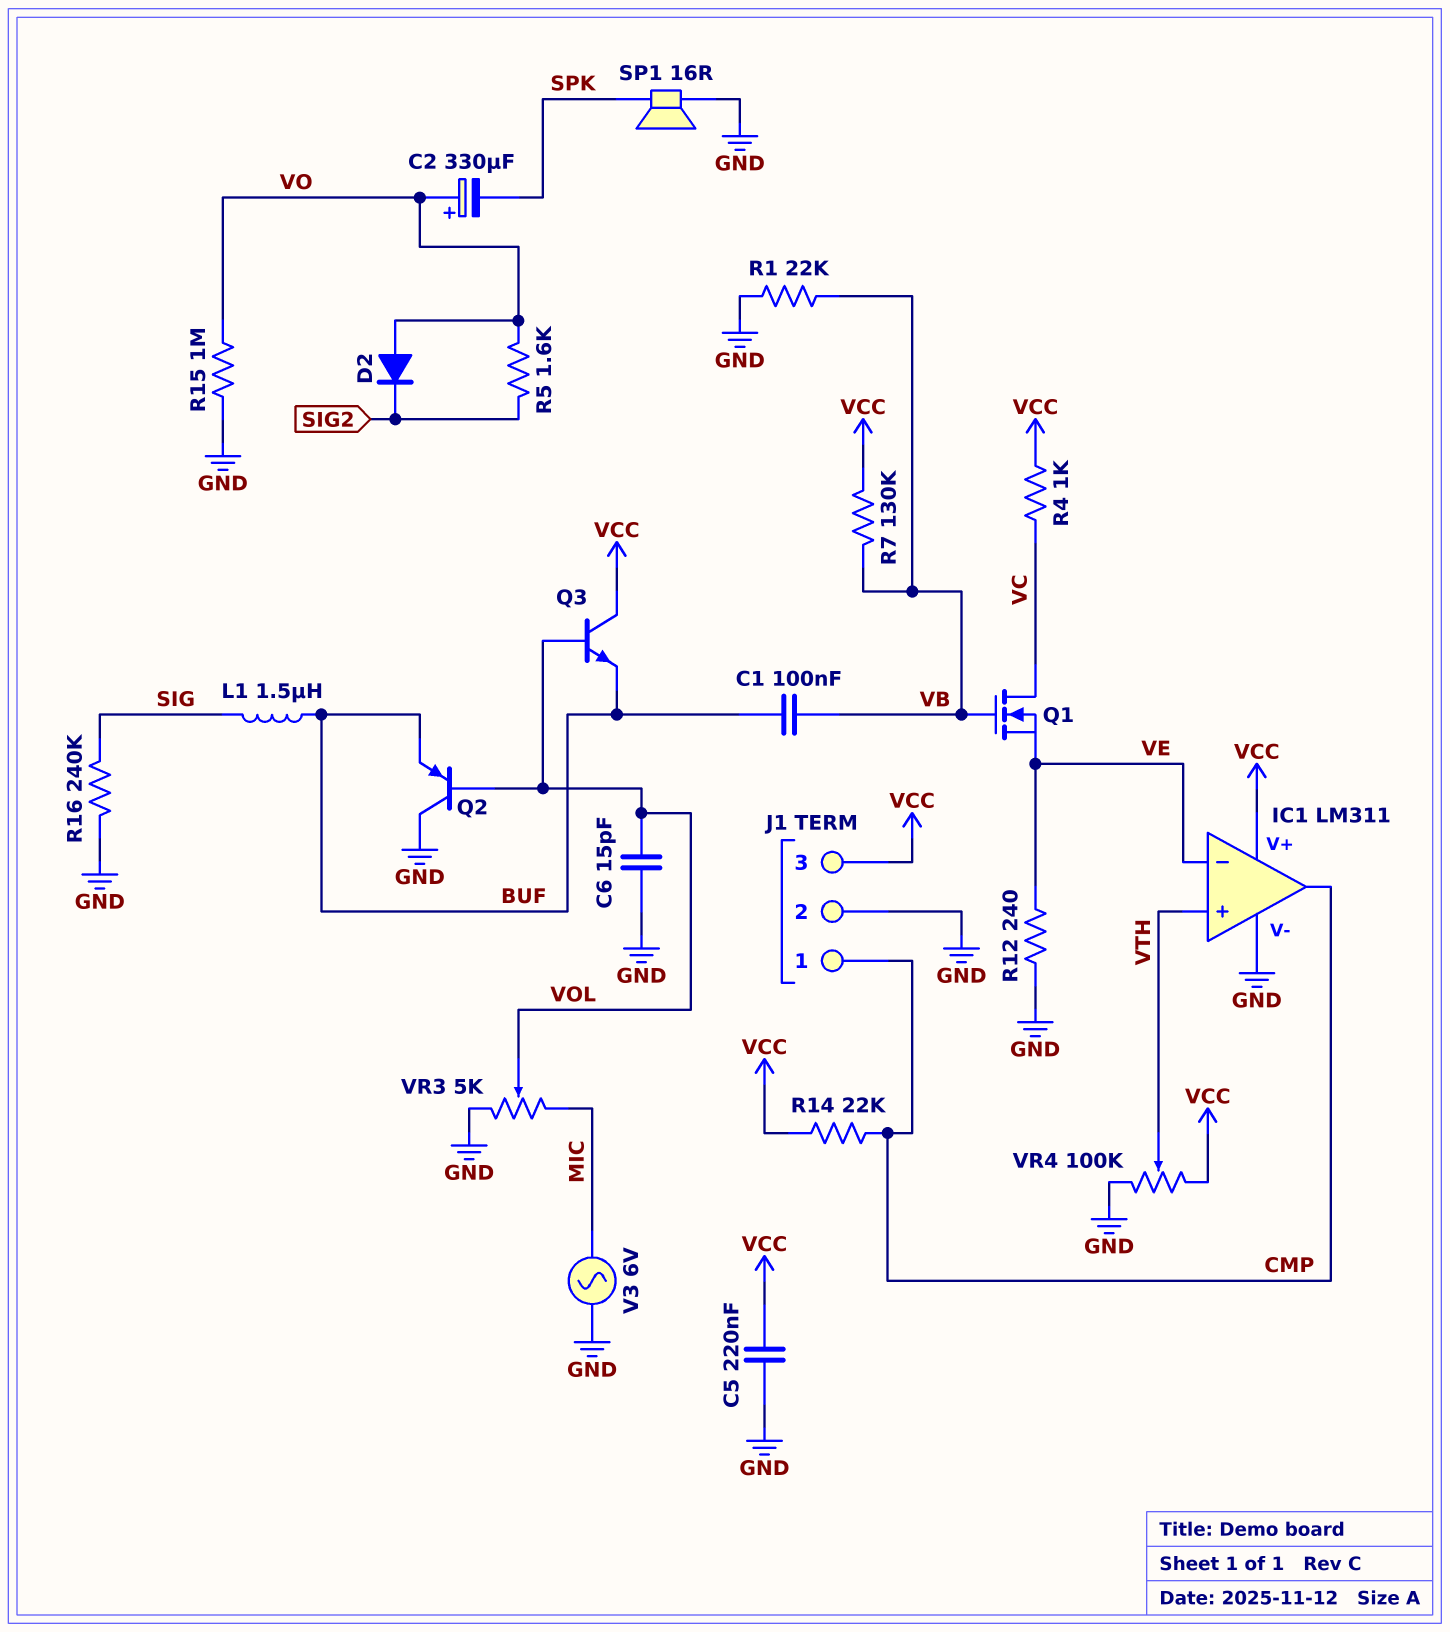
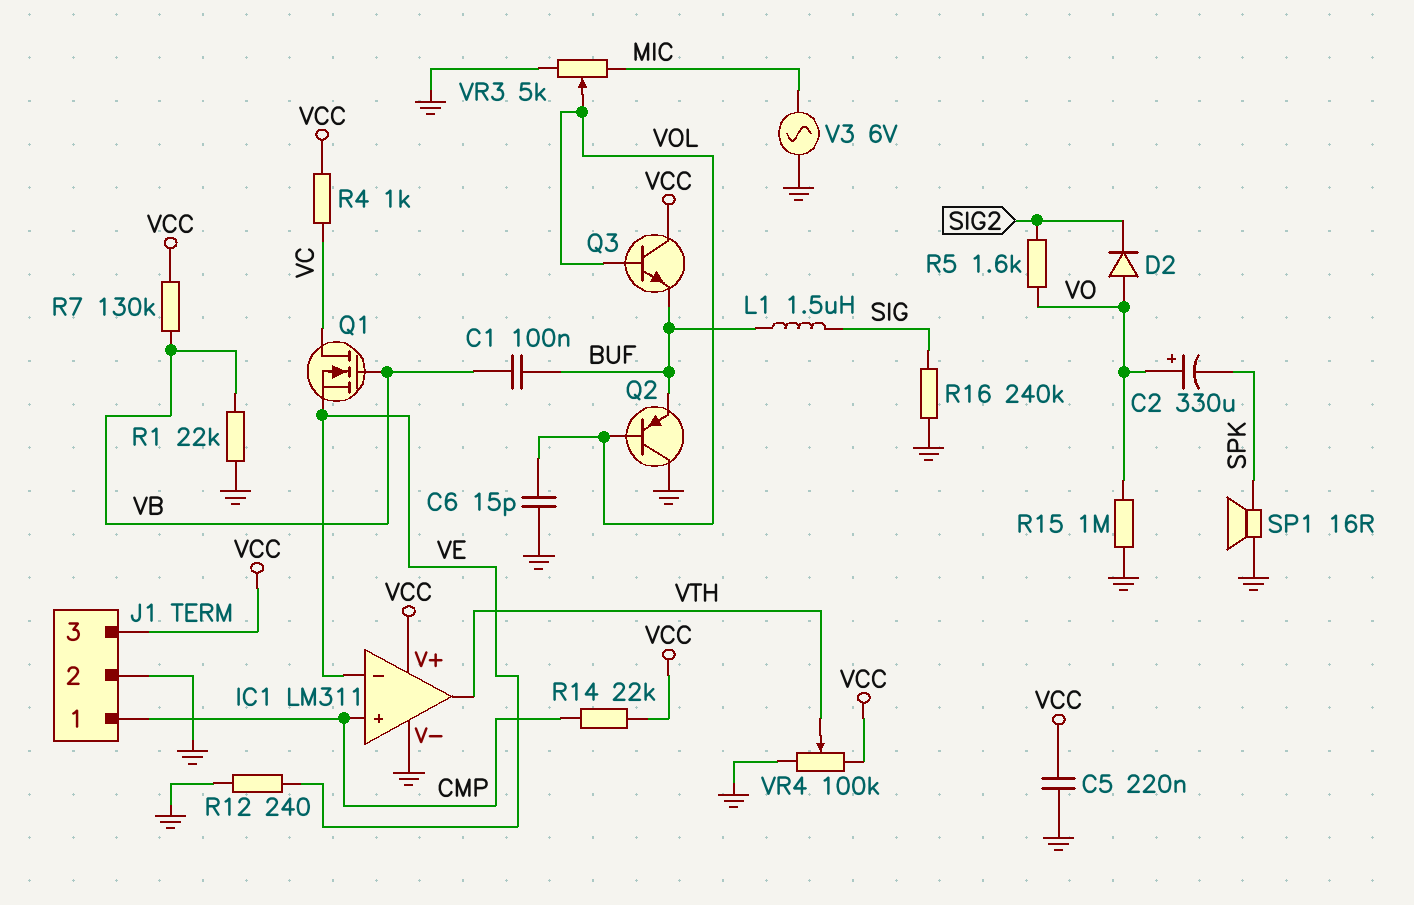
IC1 pin in+: VTH -> CMP
IC1 pin out: CMP -> VTH

